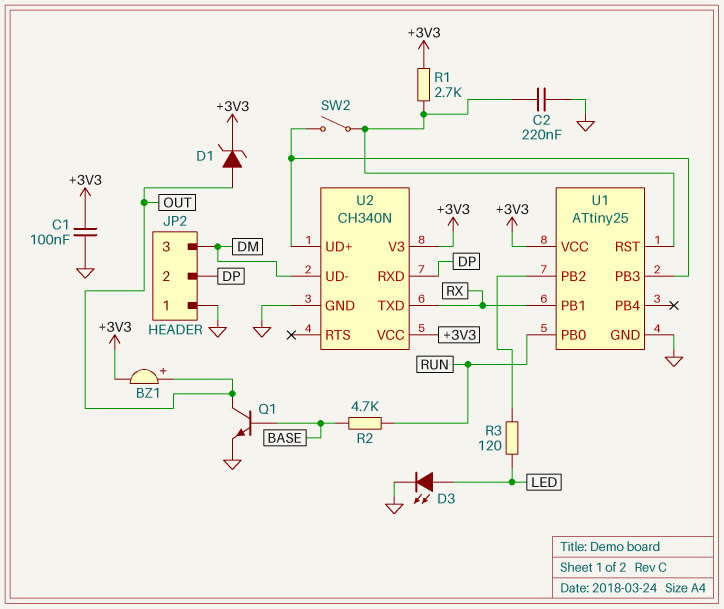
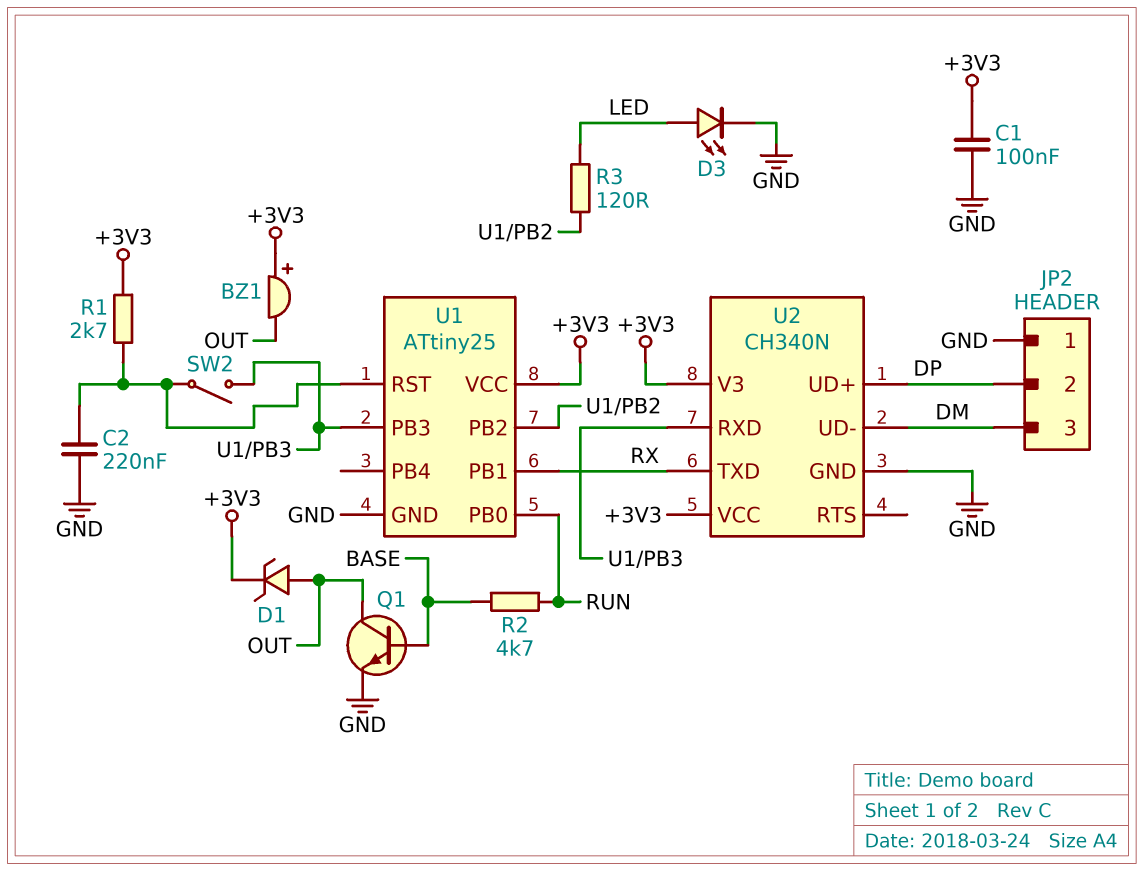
BZ1: buzzer (plus OUT, minus +3V3) -> buzzer (plus +3V3, minus OUT)
U2 pin RXD: DP -> U1/PB3
U2 pin UD+: U1/PB3 -> DP

